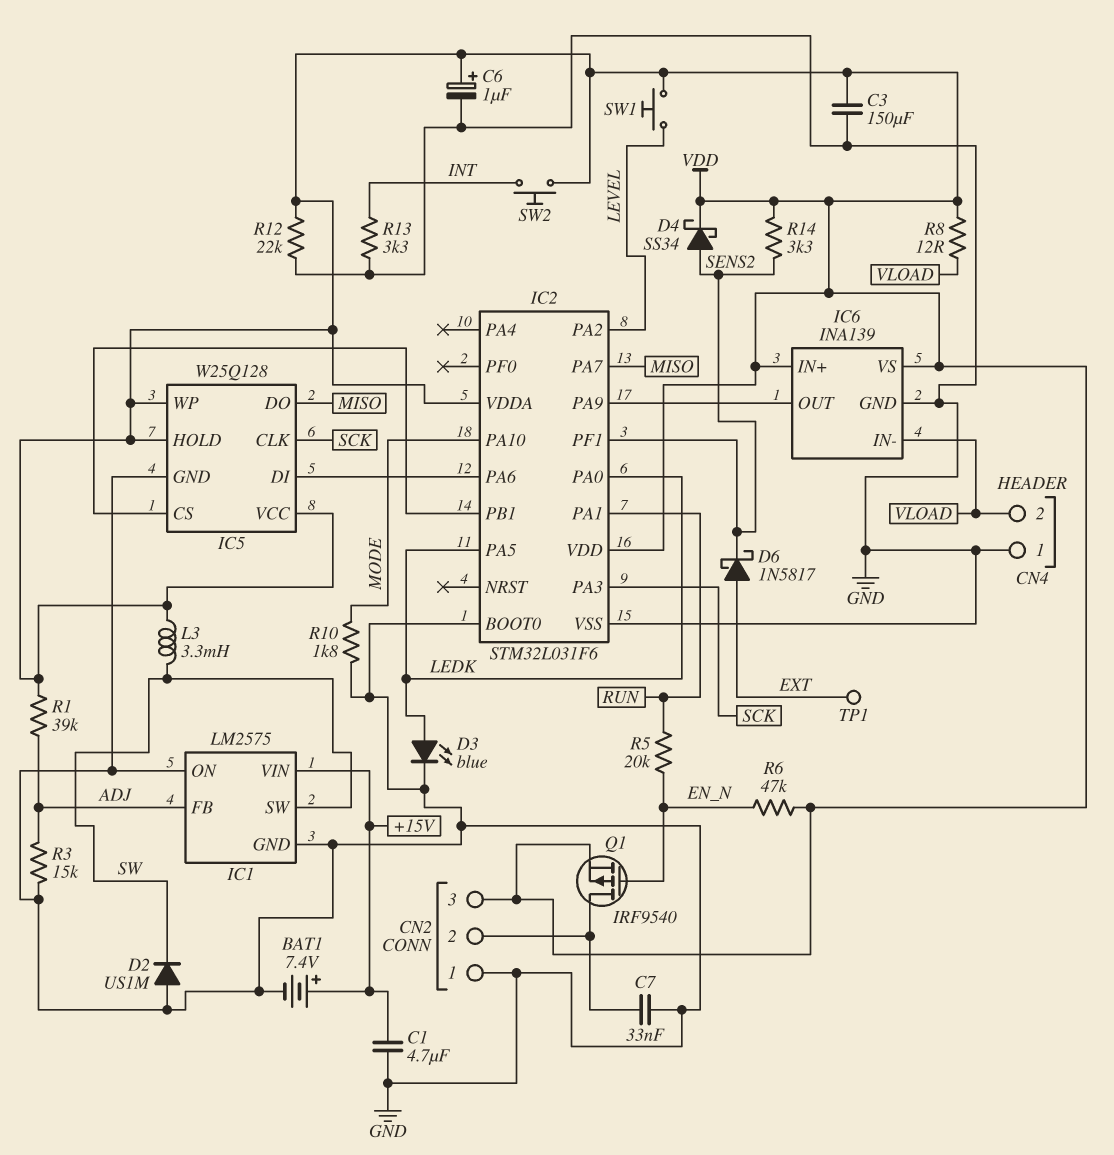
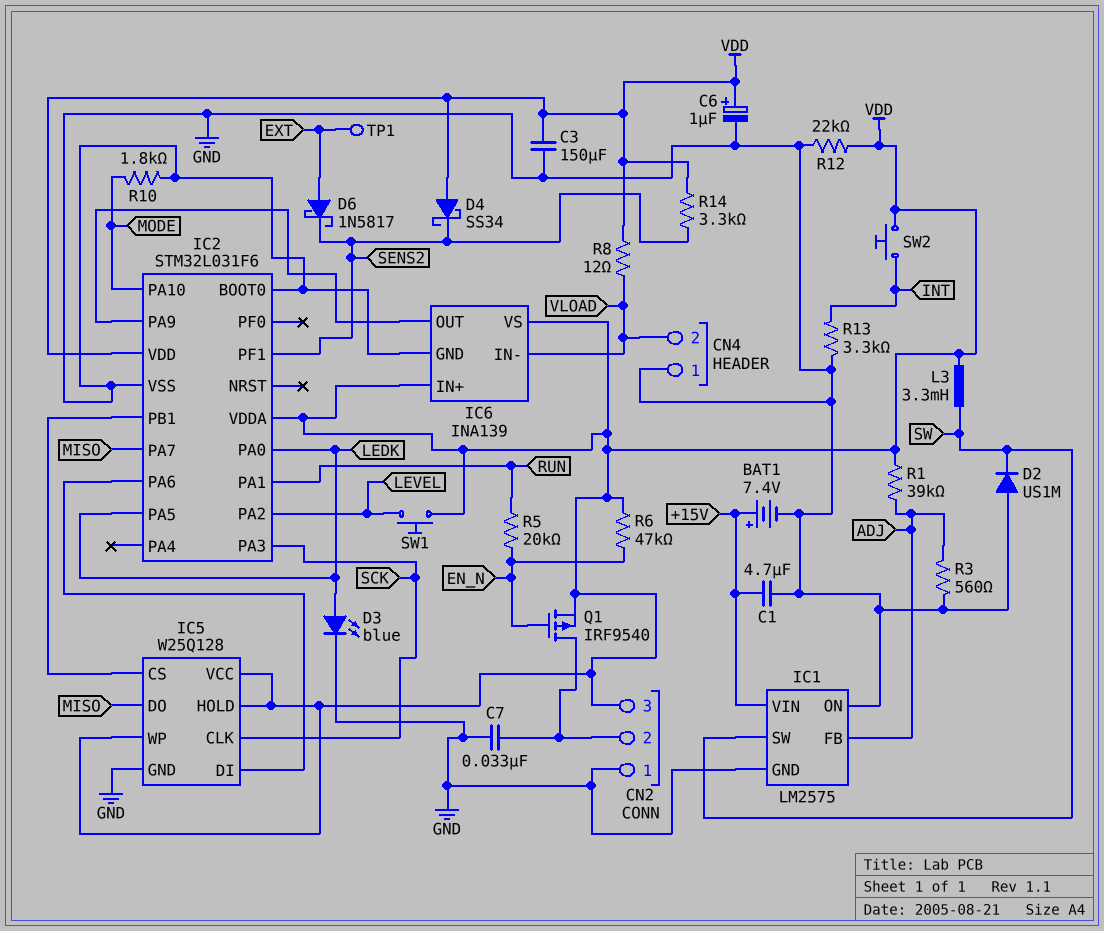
D4: schottky SS34 (A SENS2, K VDD) -> schottky SS34 (A VDD, K SENS2)
R3: 15k (ADJ, GND) -> 560 (ADJ, GND)

